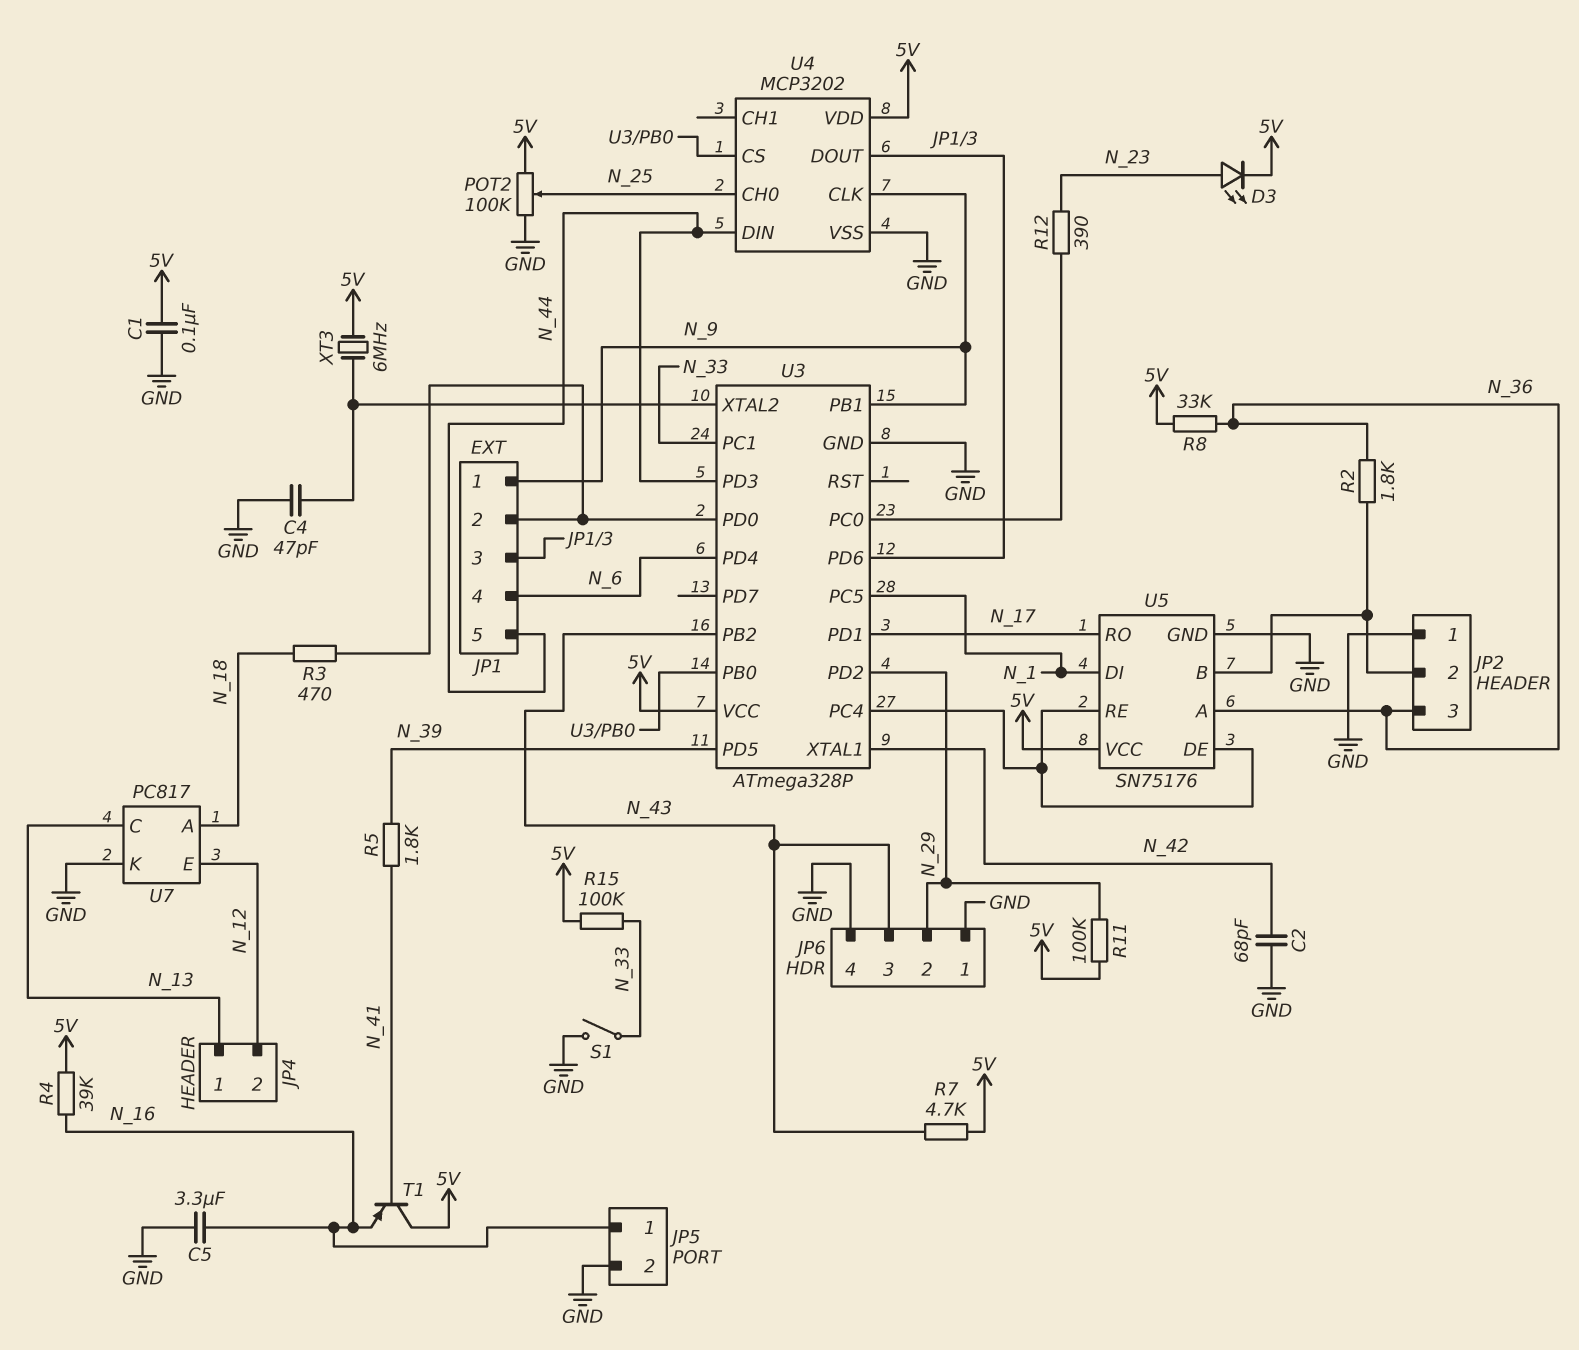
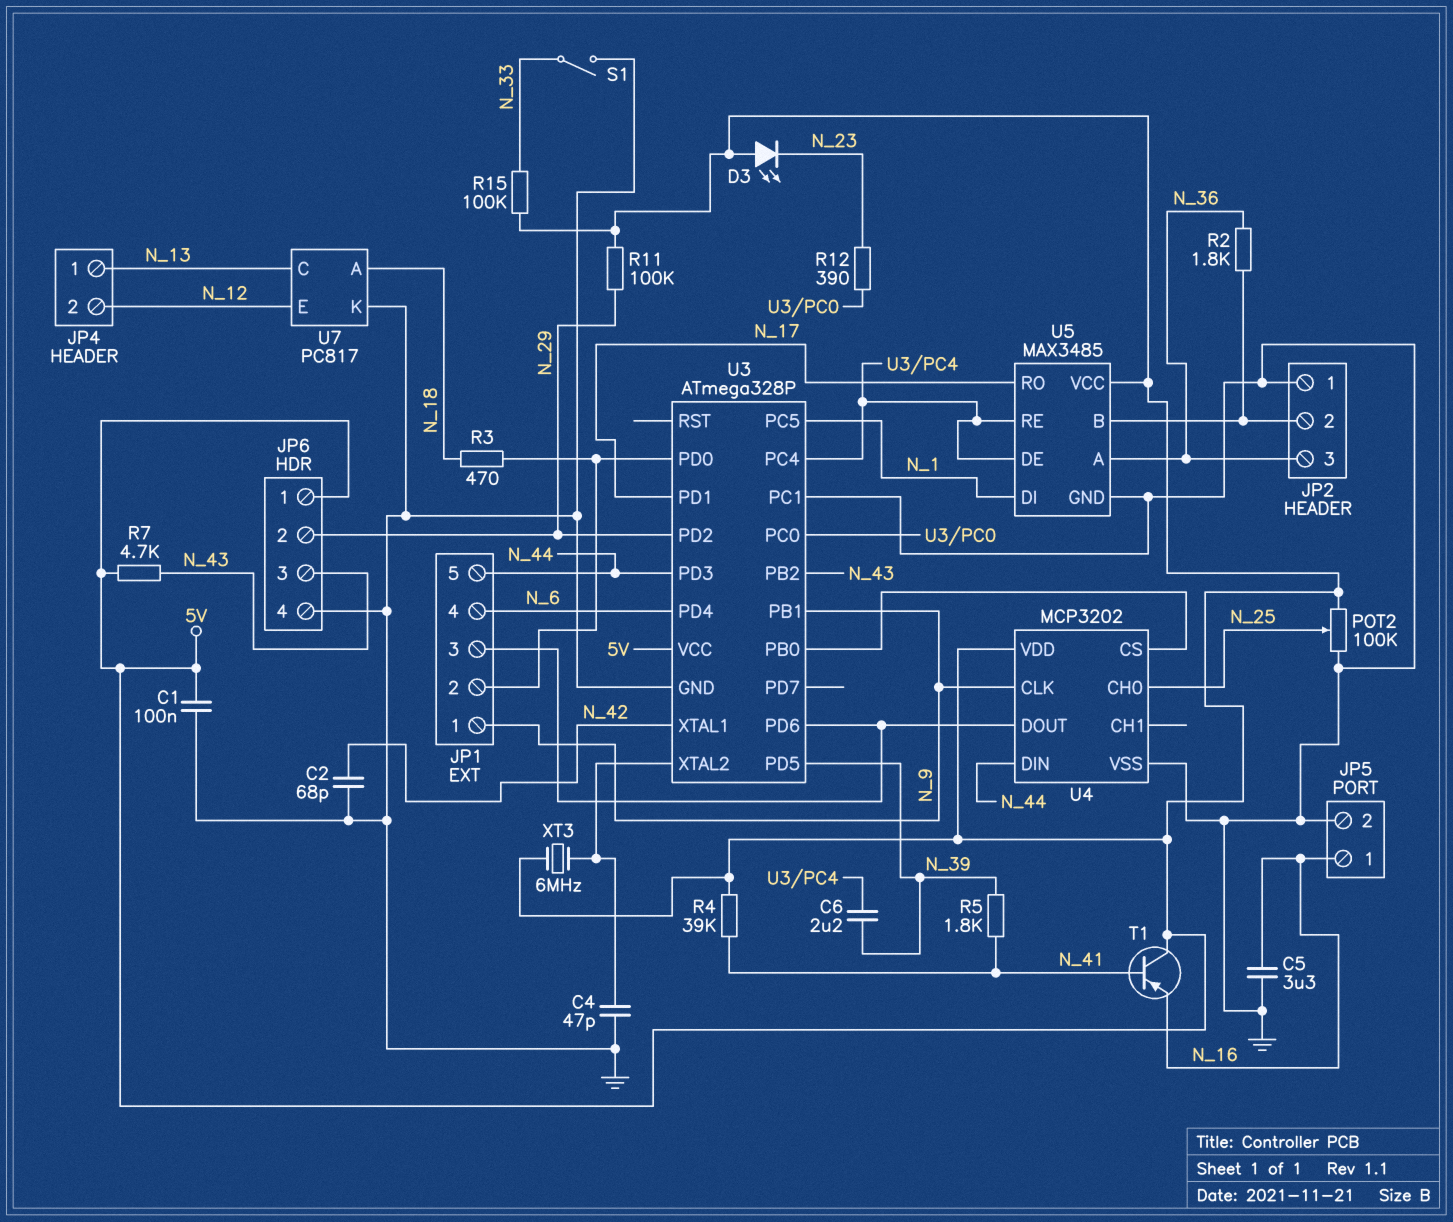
C6: none -> 2.2uF (N_39, U3/PC4)
D3: LED (A N_23, K 5V) -> LED (A 5V, K N_23)
JP6 pin 1: GND -> 5V
R4: 39k (5V, N_16) -> 39k (5V, N_41)
R8: 33k (5V, N_36) -> none
U3 pin PC1: N_33 -> GND
U5: SN75176 -> MAX3485

